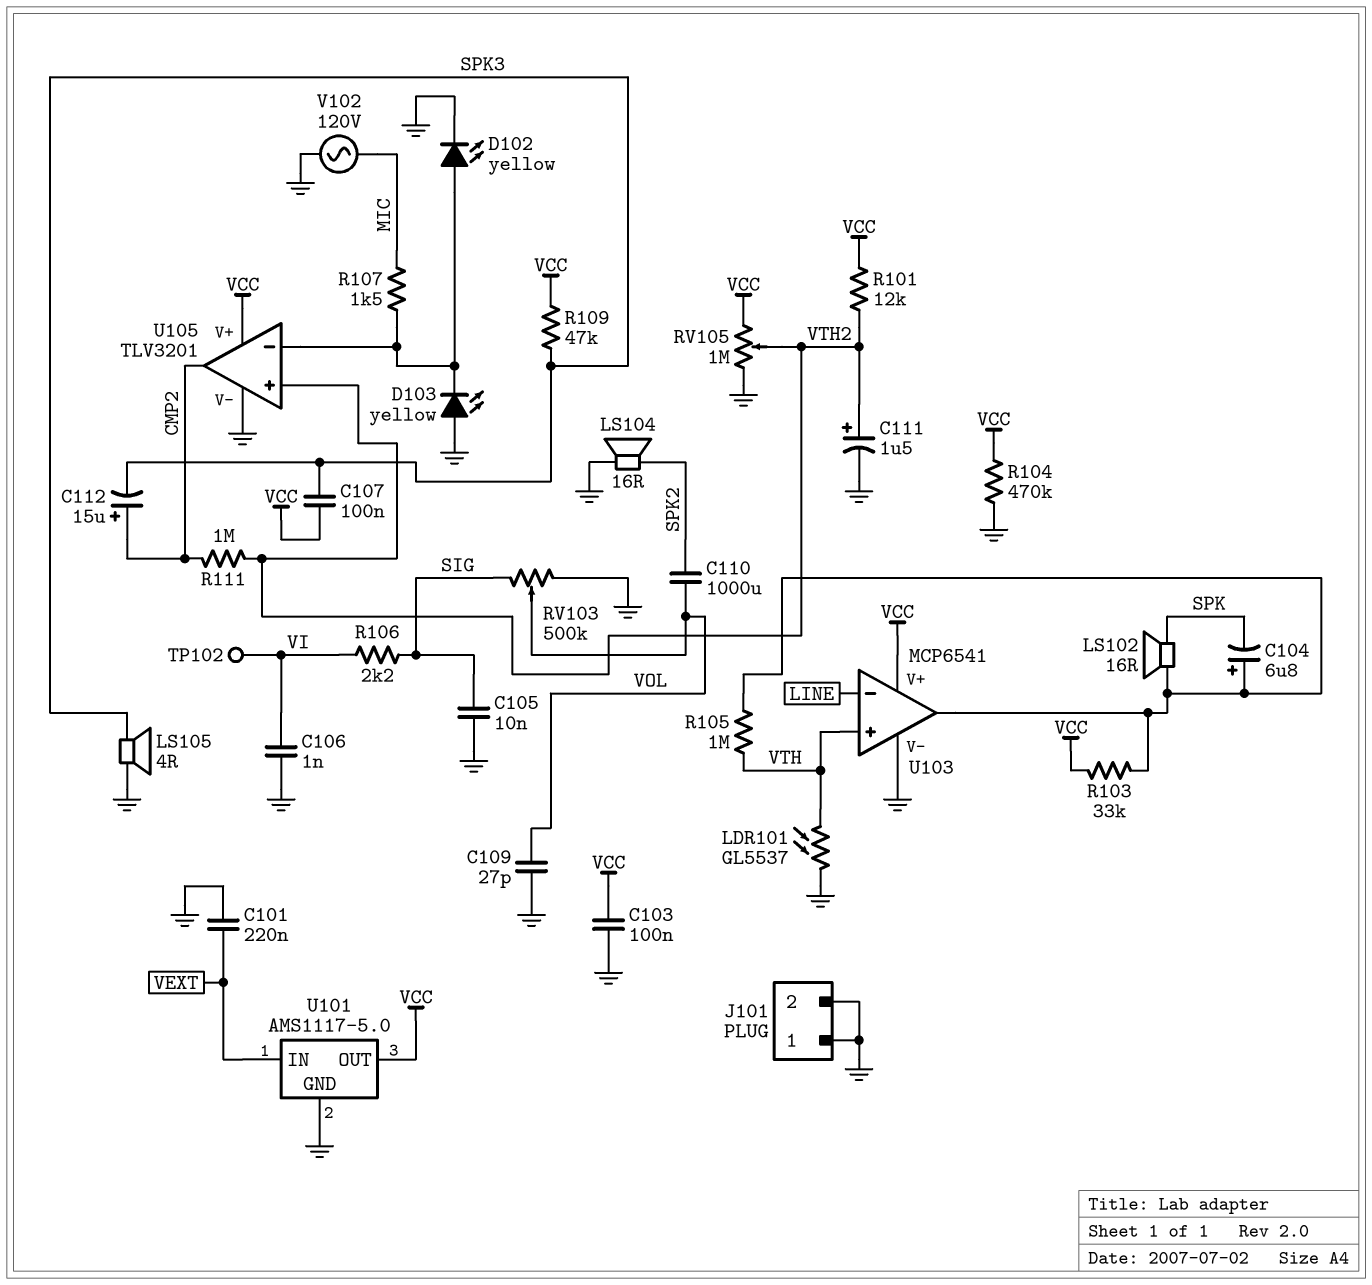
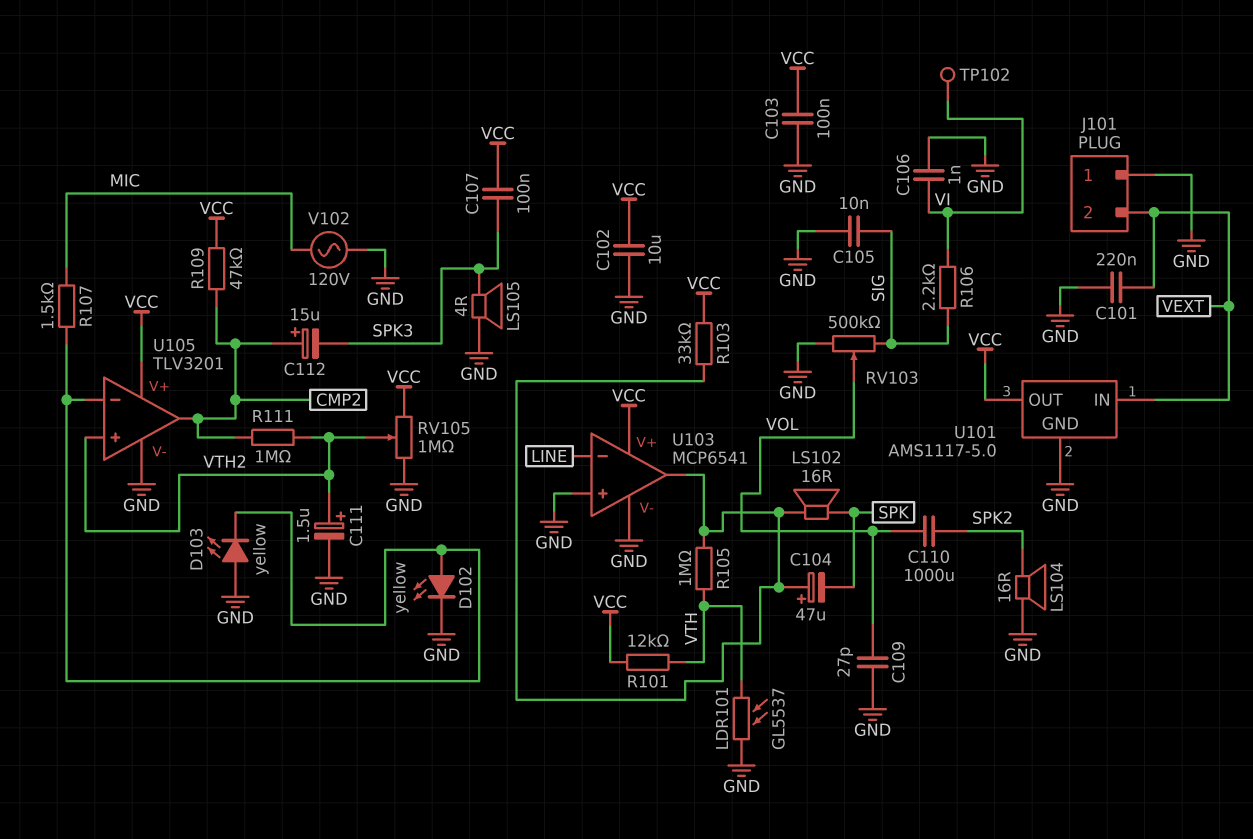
C102: none -> 10uF (GND, VCC)
C104: 6.8uF (plus U103/out, minus SPK) -> 47uF (plus U103/out, minus SPK)
J101 pin 2: GND -> VEXT
R101: 12k (VCC, VTH2) -> 12k (VCC, VTH)
R104: 470k (GND, VCC) -> none
R109: 47k (SPK3, VCC) -> 47k (CMP2, VCC)
U103 pin in+: VTH -> GND

